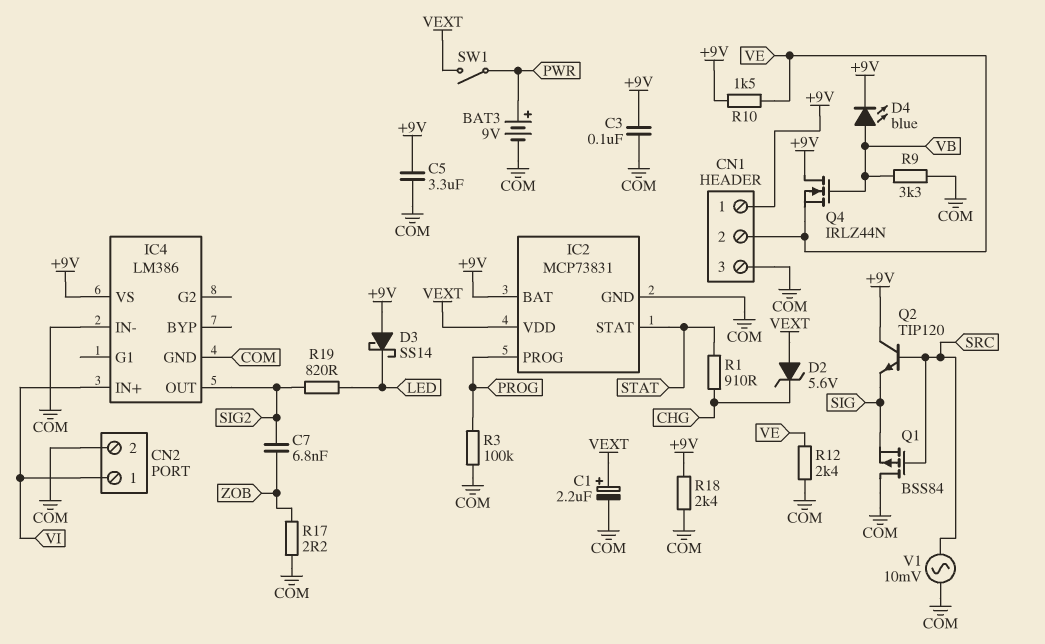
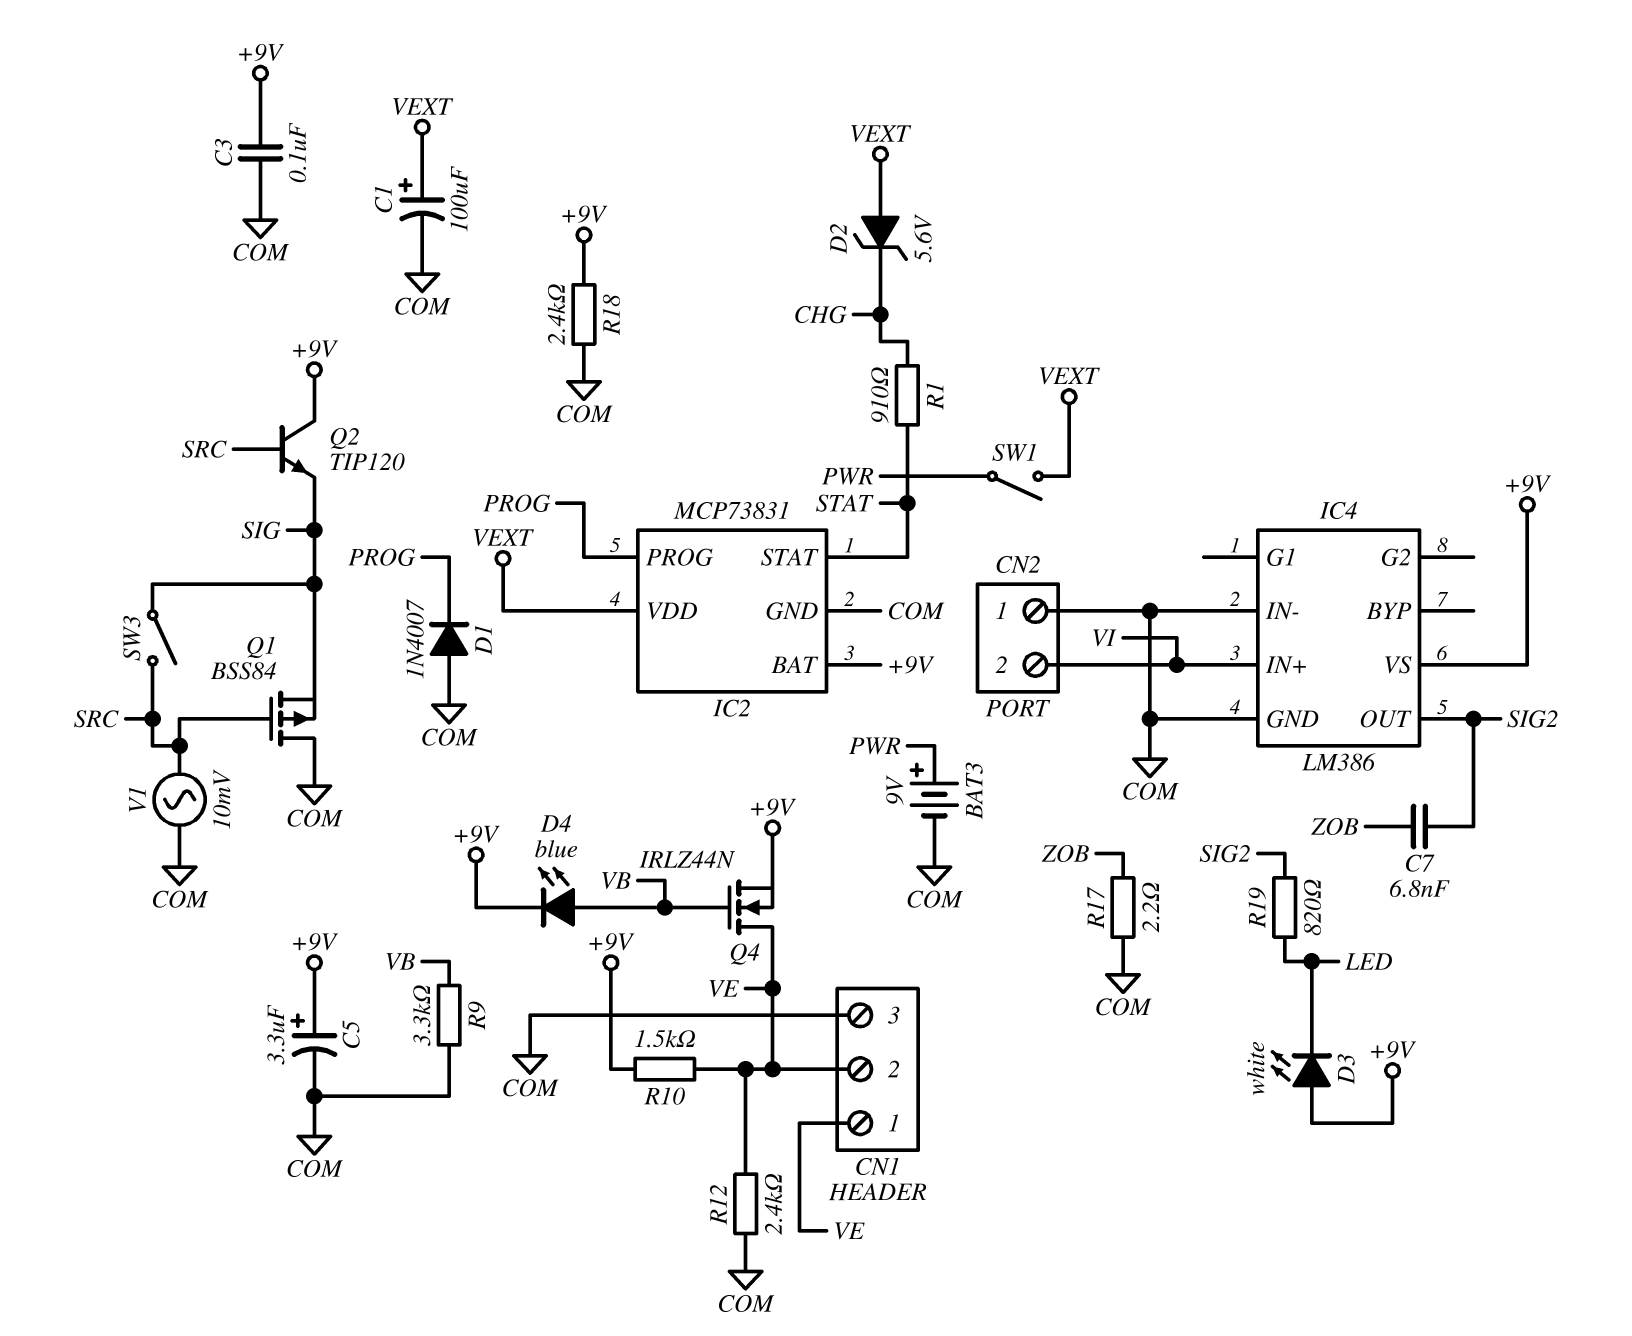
C1: 2.2uF (plus VEXT, minus COM) -> 100uF (plus VEXT, minus COM)
C5: 3.3uF (+9V, COM) -> 3.3uF (plus +9V, minus COM)
CN1 pin 1: +9V -> VE
CN2 pin 1: VI -> COM
CN2 pin 2: COM -> VI
D1: none -> diode 1N4007 (A COM, K PROG)
D3: schottky SS14 (A +9V, K LED) -> LED white (A +9V, K LED)
Q4: NMOS IRLZ44N (G VB, D +9V, S VE) -> NMOS IRLZ44N (G VB, D VE, S +9V)
R3: 100k (COM, PROG) -> none
SW3: none -> switch (SIG, SRC)

